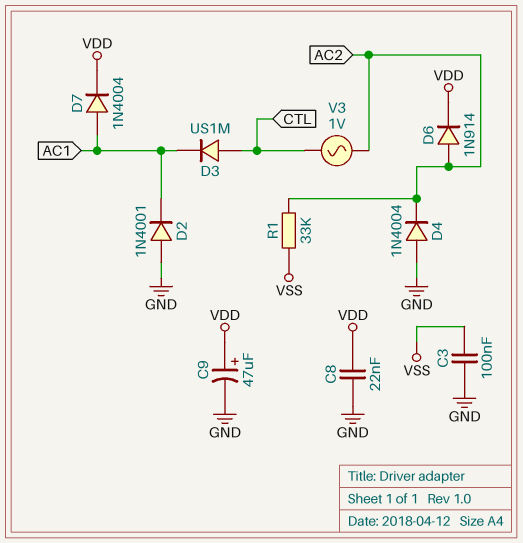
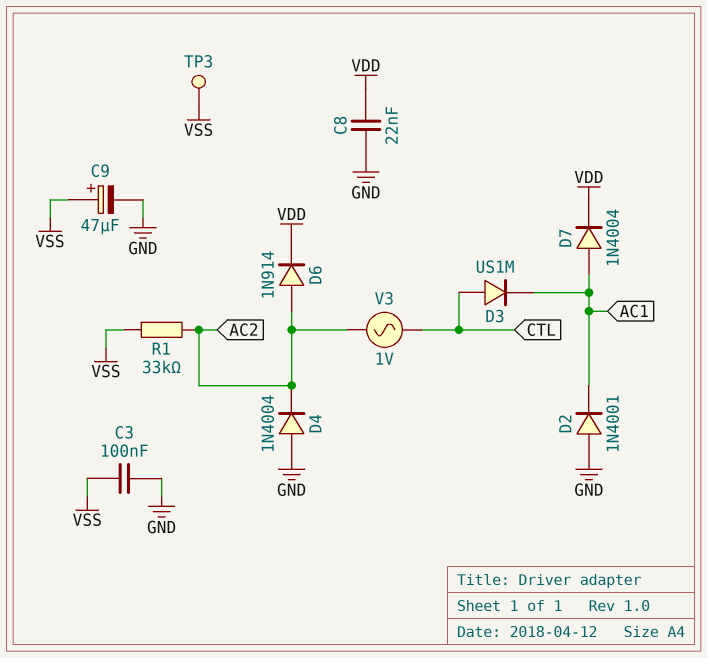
C9: 47uF (plus VDD, minus GND) -> 47uF (plus VSS, minus GND)
TP3: none -> test point (VSS)

